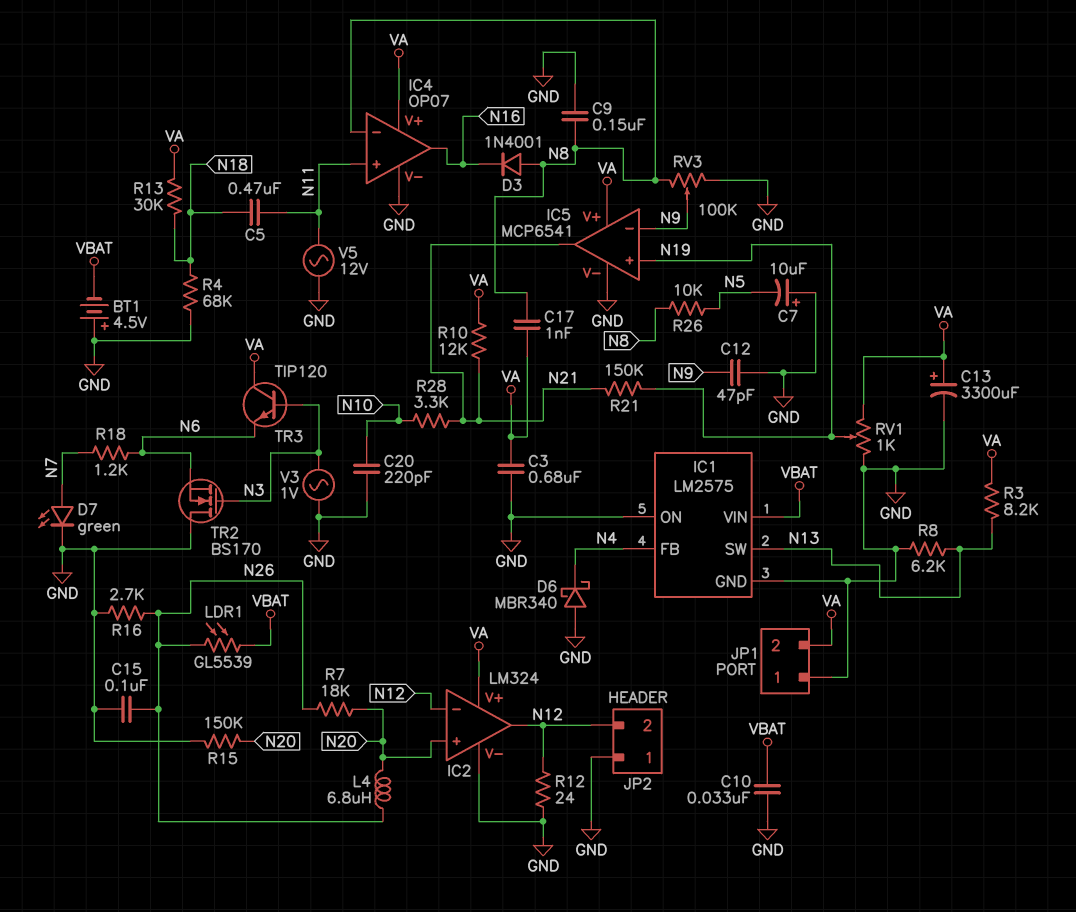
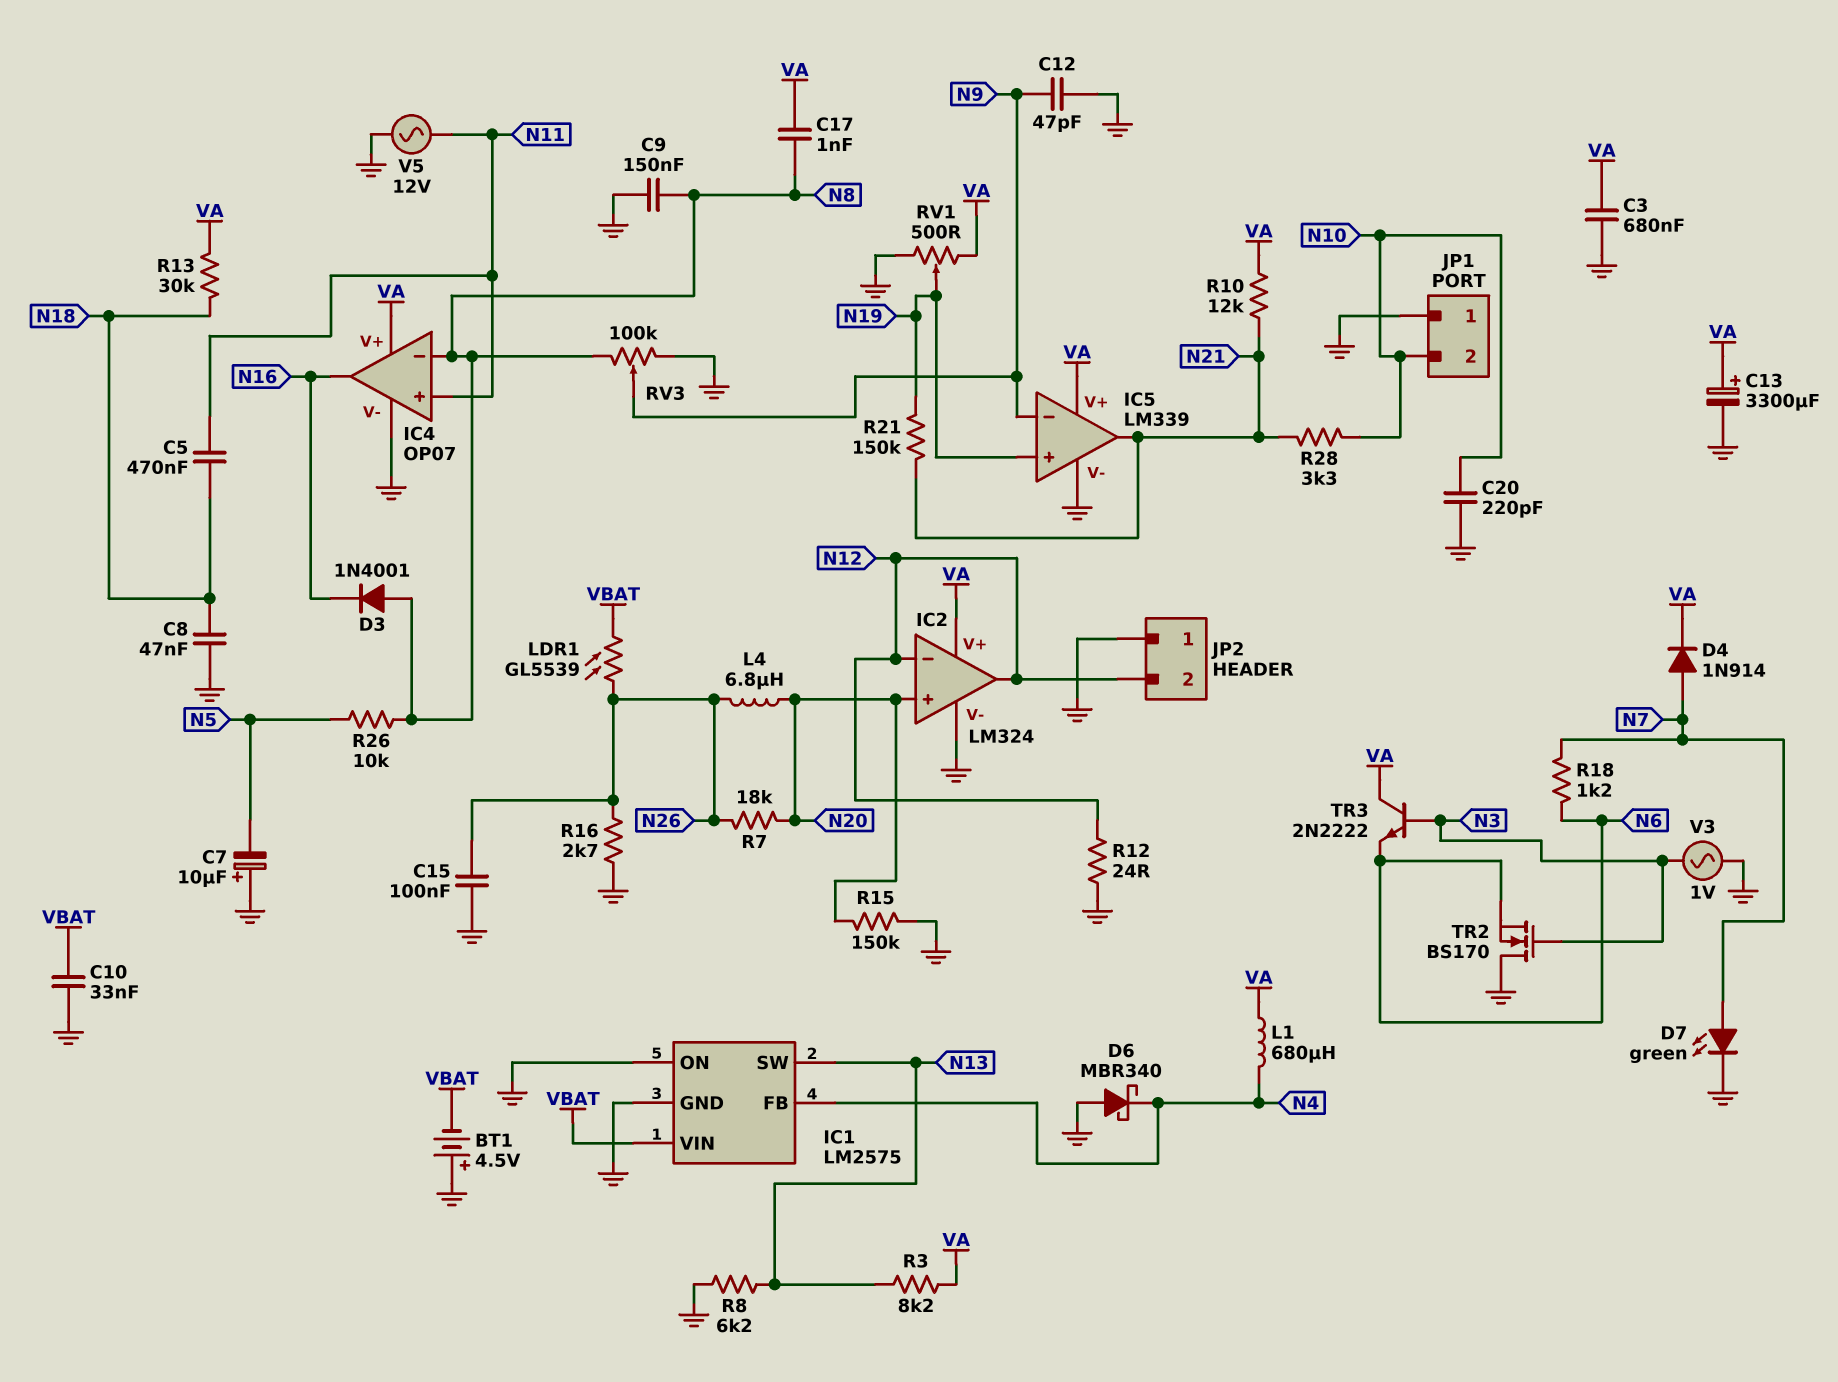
C8: none -> 47nF (GND, N18)
D4: none -> diode 1N914 (A N7, K VA)
IC5: MCP6541 -> LM339
JP1 pin 2: VA -> N10
L1: none -> 680uH (N4, VA)
R4: 68k (GND, N18) -> none
RV1: 1k (GND, VA, wiper N19) -> 500 (GND, VA, wiper N19)
TR3: NPN TIP120 (B N3, C VA, E N6) -> NPN 2N2222 (B N3, C VA, E N6)

